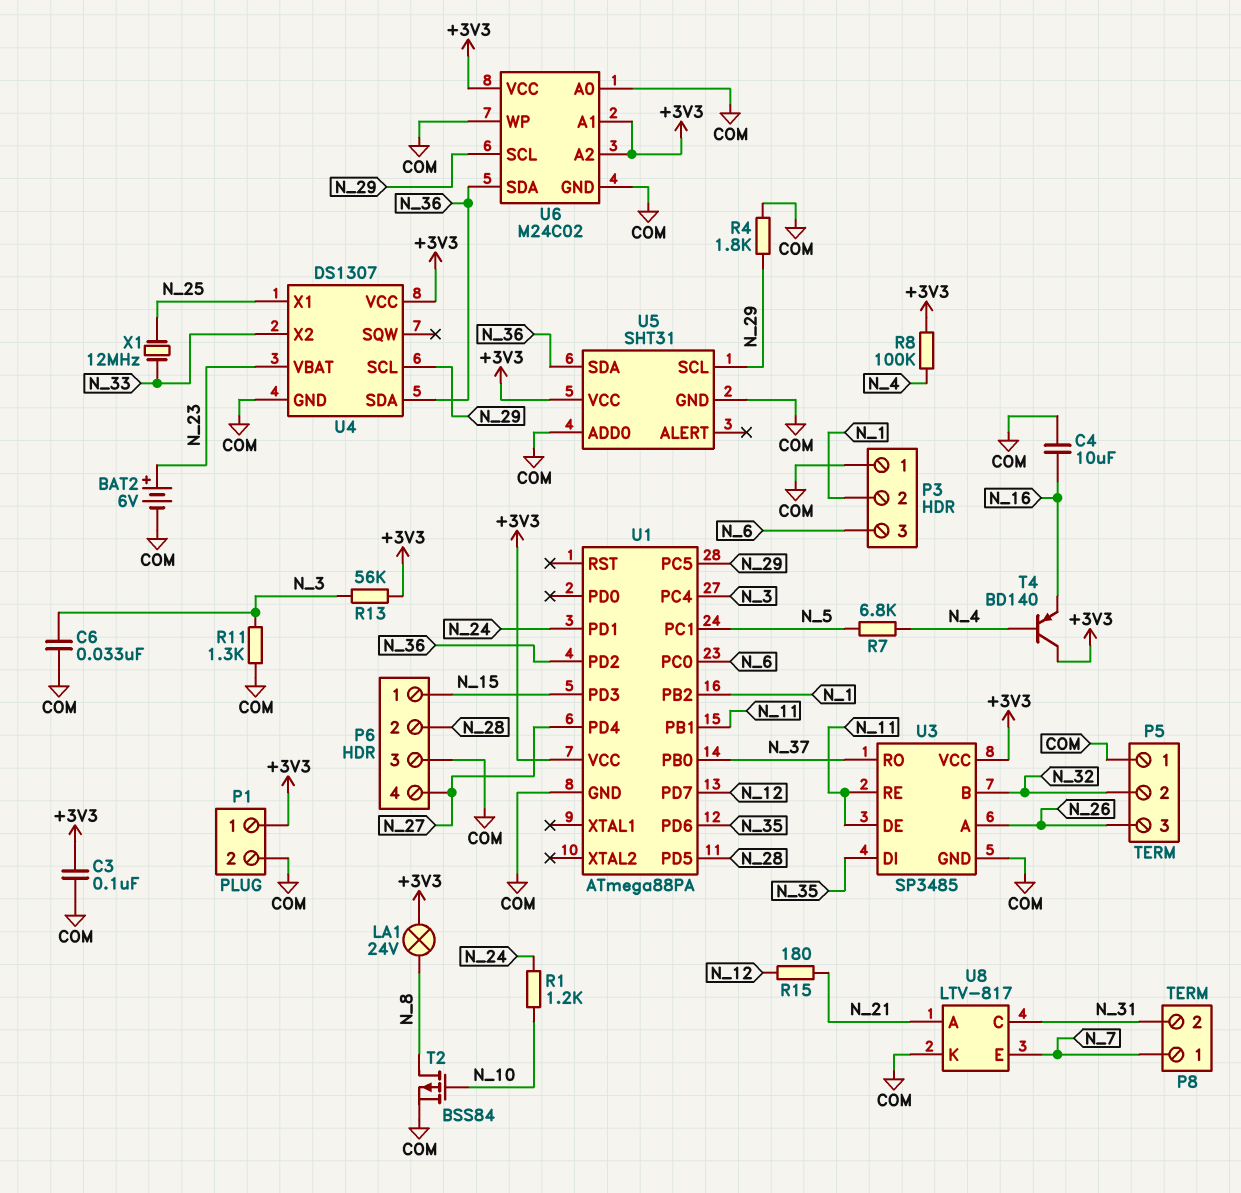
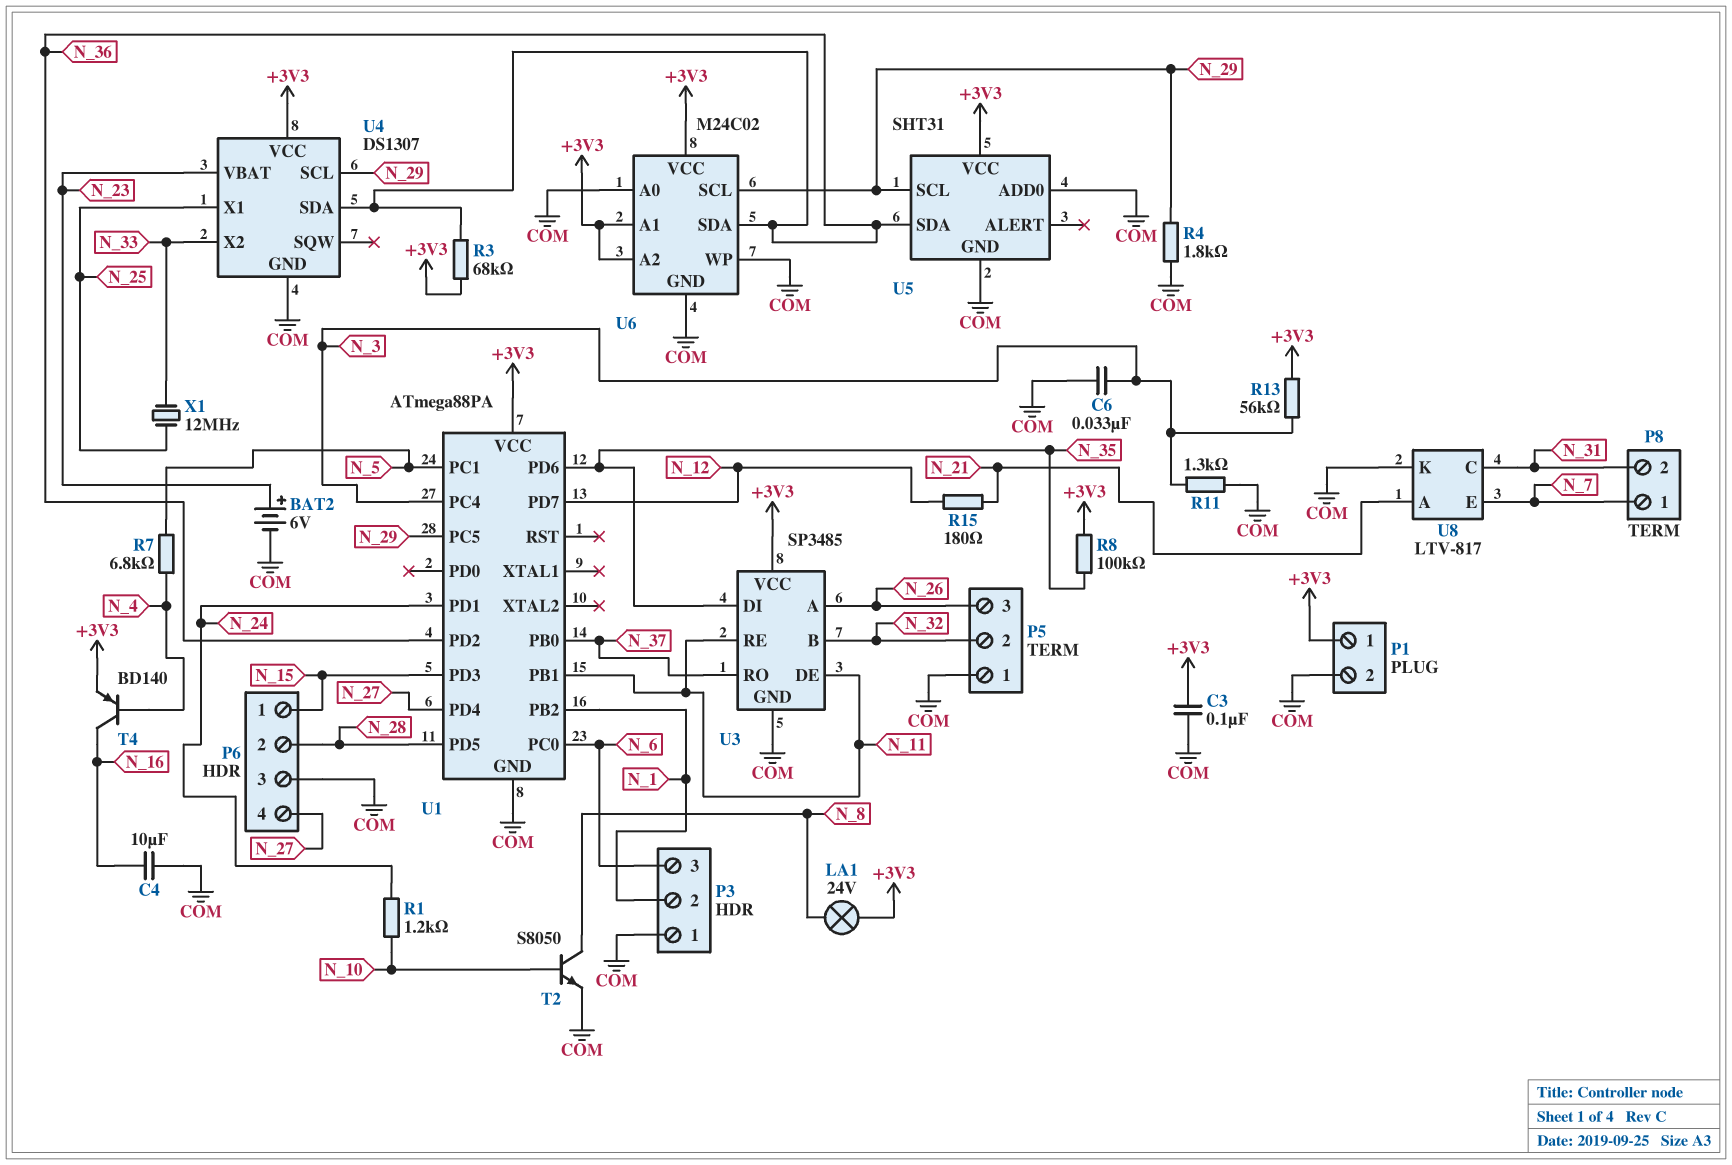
R3: none -> 68k (+3V3, N_36)
R8: 100k (+3V3, N_4) -> 100k (+3V3, N_35)
T2: PMOS BSS84 (G N_10, D N_8, S COM) -> NPN S8050 (B N_10, C N_8, E COM)
T4: PNP BD140 (B N_4, C +3V3, E N_16) -> PNP BD140 (B N_4, C N_16, E +3V3)

